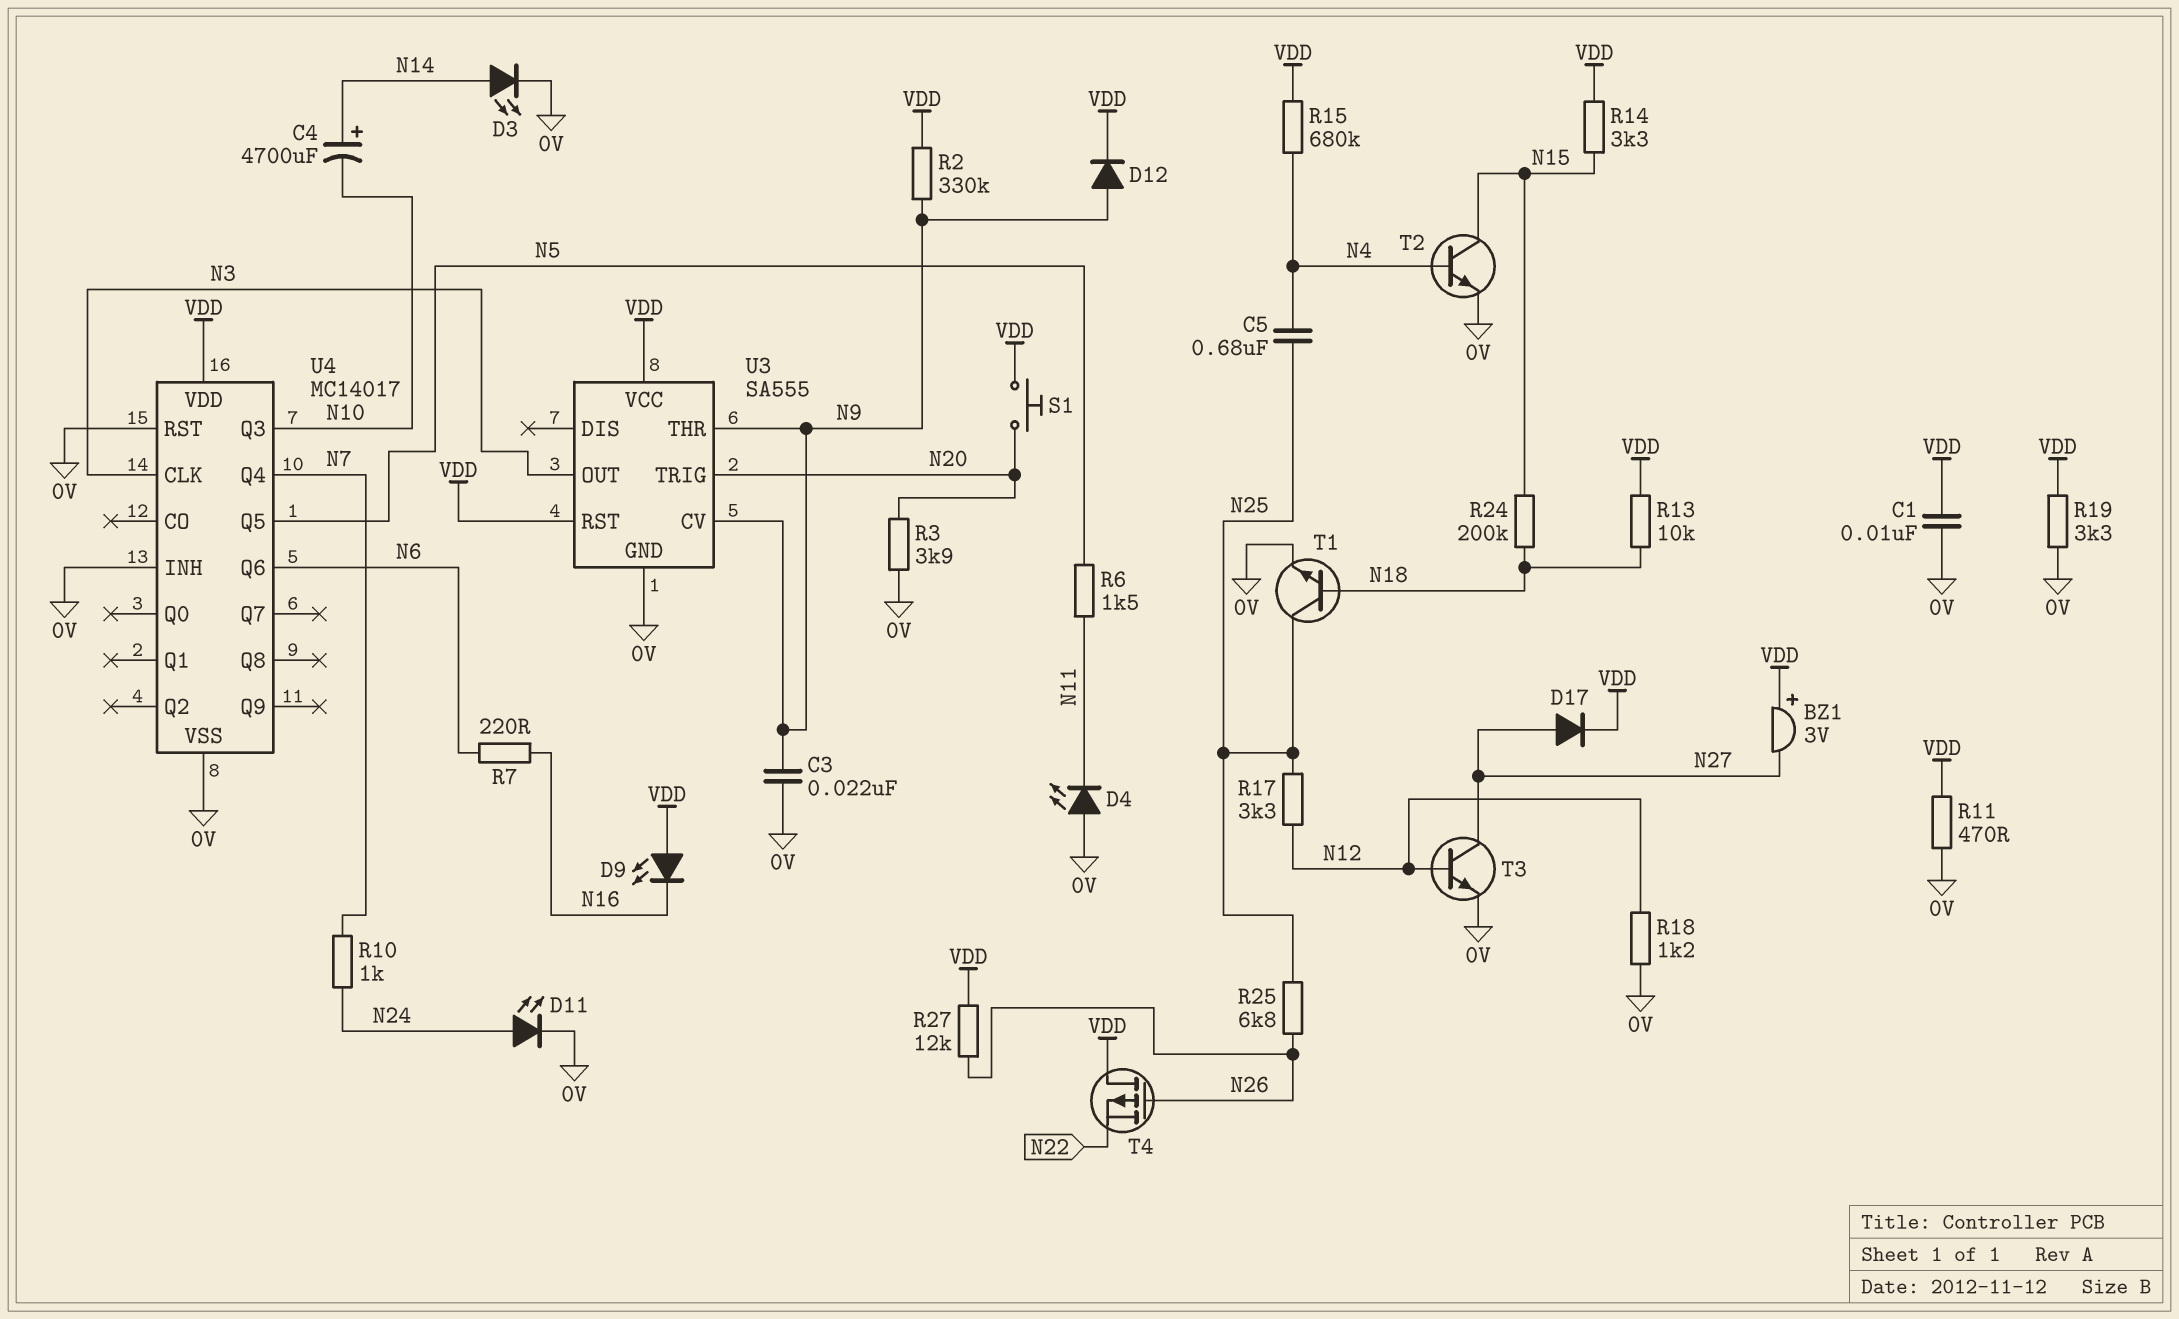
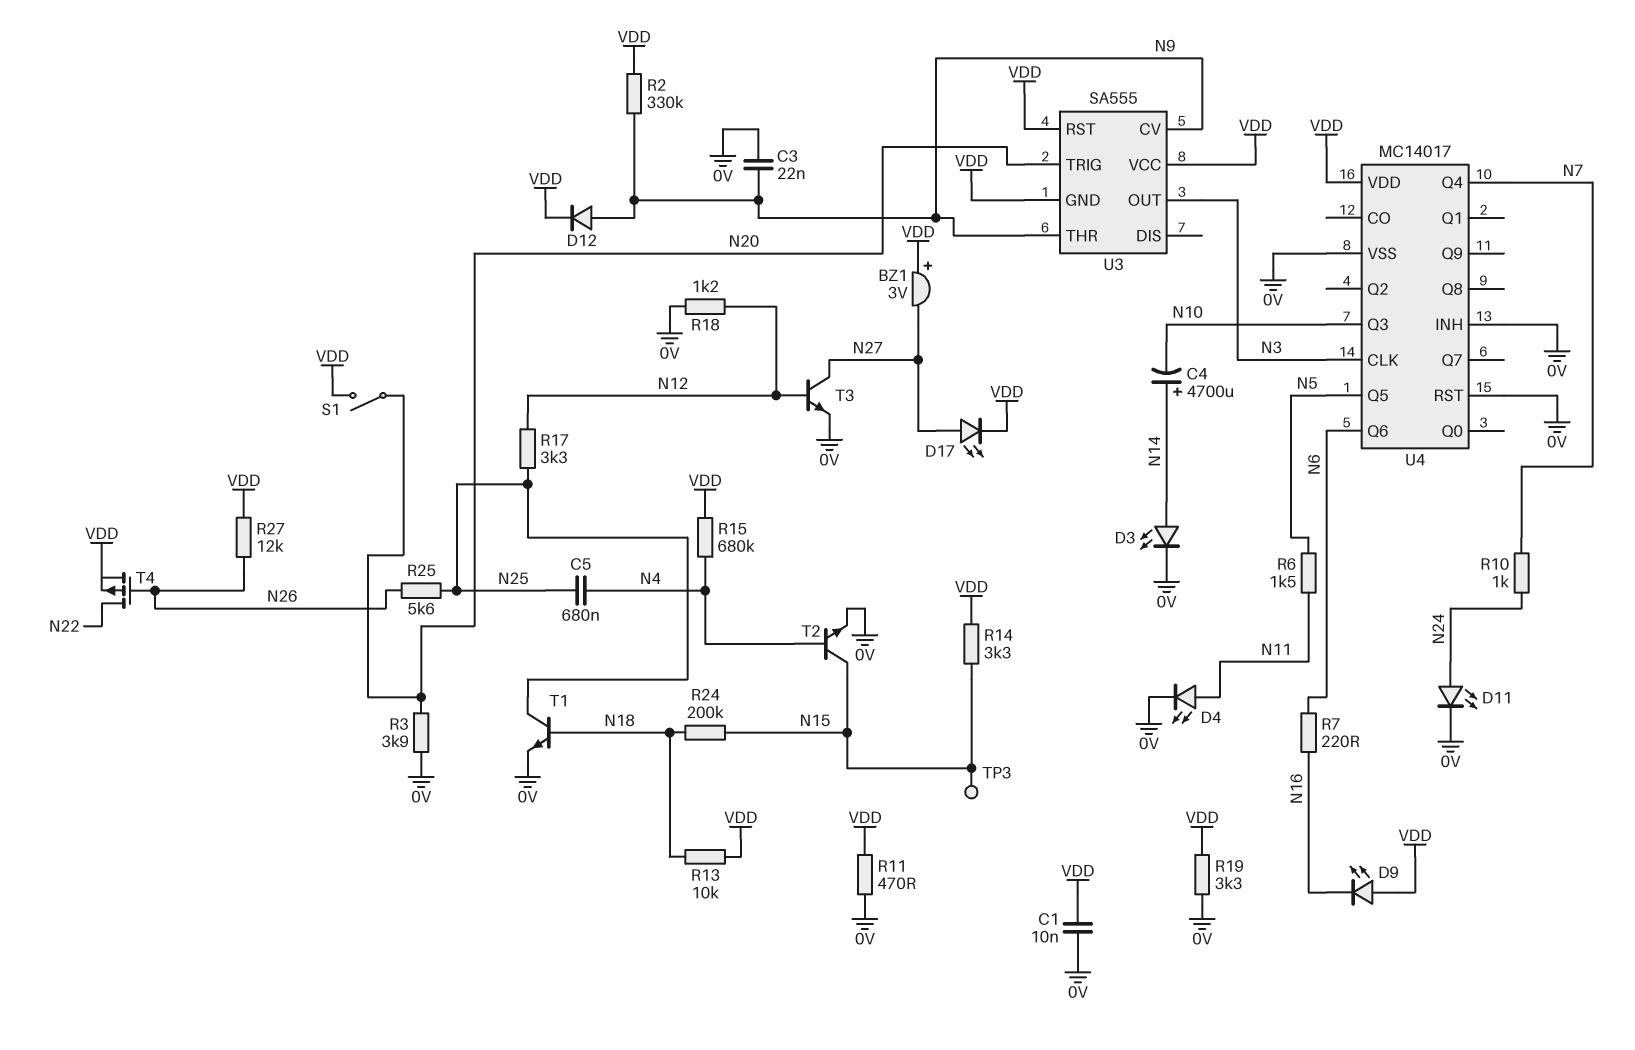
D4: LED (A 0V, K N11) -> LED (A N11, K 0V)
D17: diode (A N27, K VDD) -> LED (A N27, K VDD)
R25: 6.8k (N25, N26) -> 5.6k (N25, N26)
S1: button (N20, VDD) -> switch (N20, VDD)
T4: PMOS (G N26, D VDD, S N22) -> PMOS (G N26, D N22, S VDD)
TP3: none -> test point (N15)
U3 pin GND: 0V -> VDD

